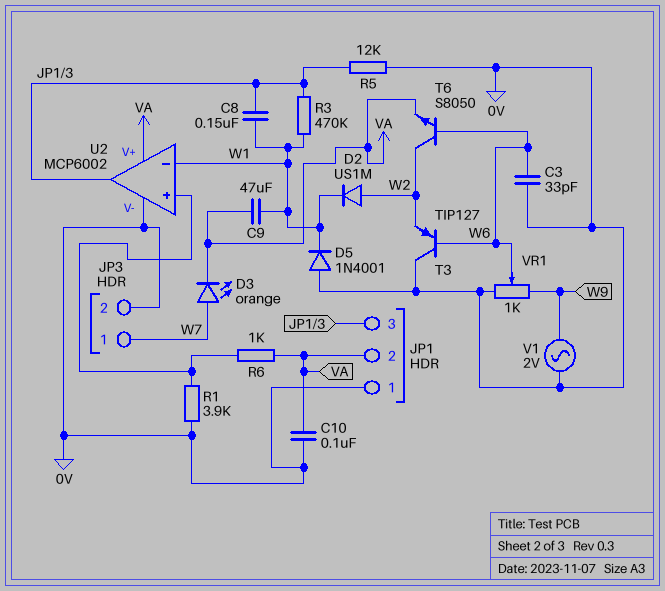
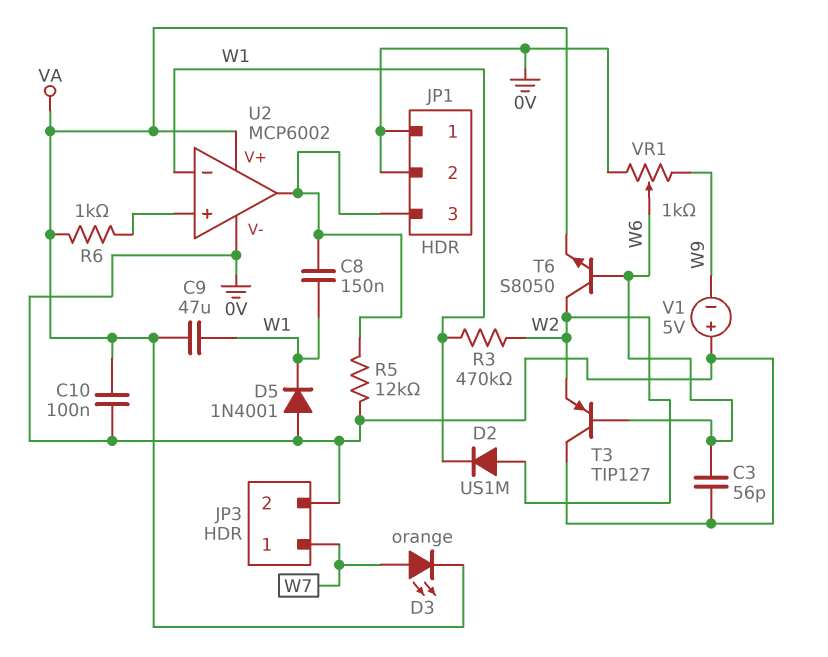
C3: 33pF (0V, W6) -> 56pF (0V, W6)
JP1 pin 2: VA -> 0V
R1: 3.9k (0V, U2/in+) -> none
R3: 470k (JP1/3, W1) -> 470k (W1, W2)
V1: AC 2V (0V, W9) -> 5V (plus 0V, minus W9)

